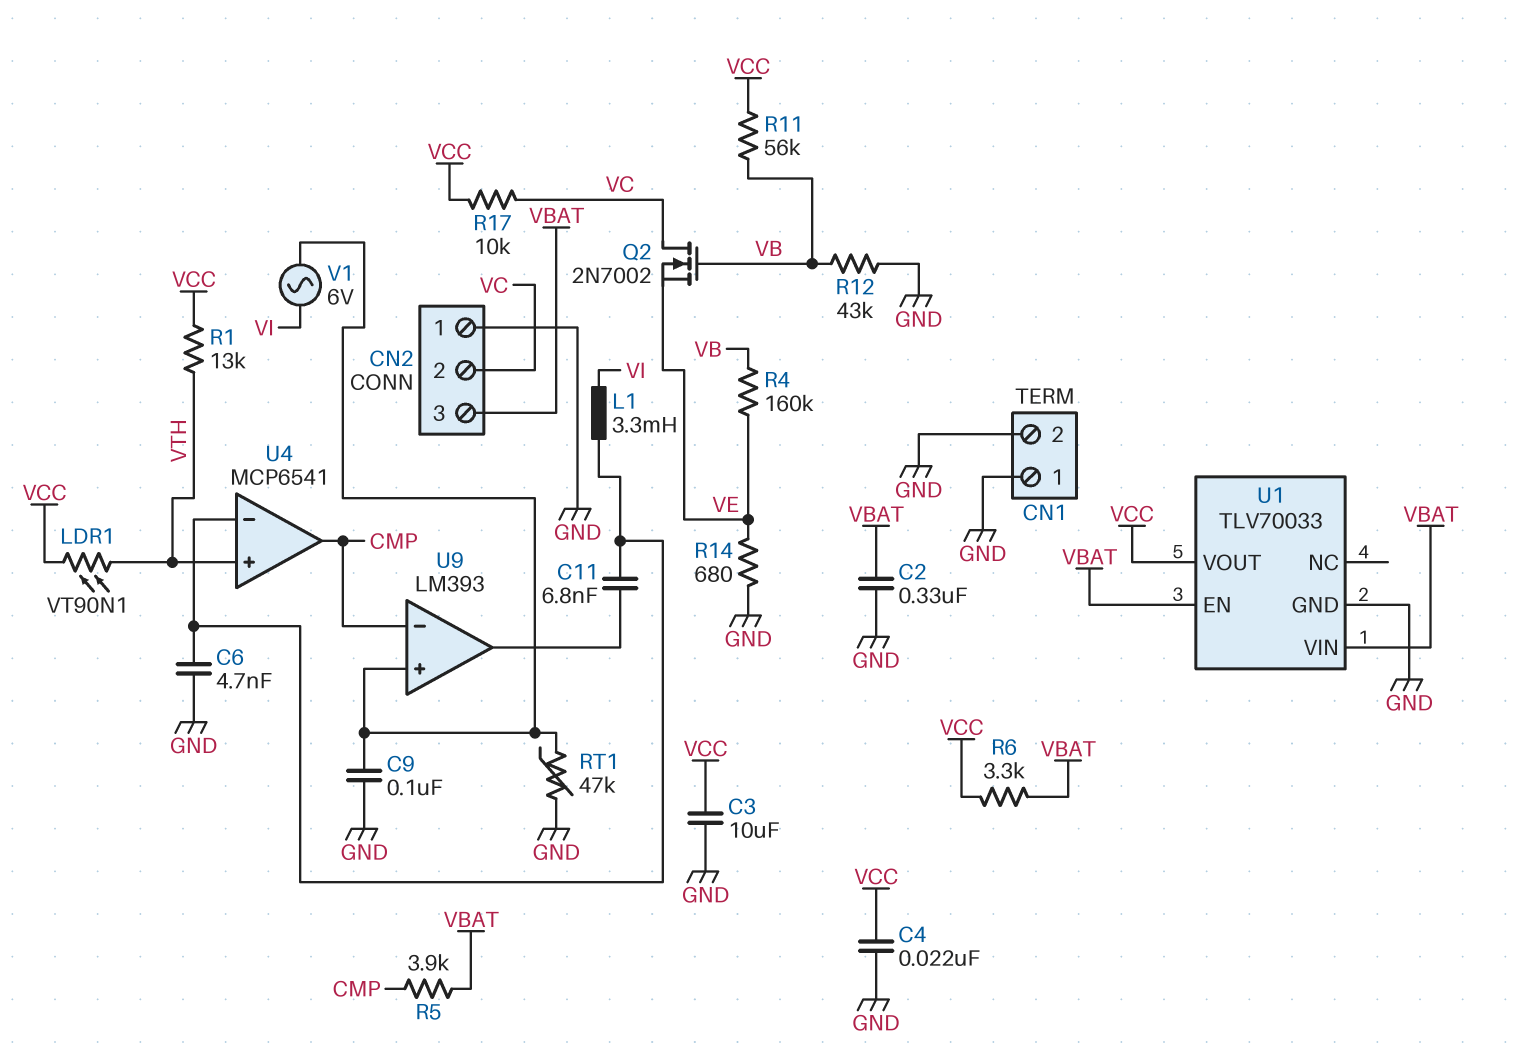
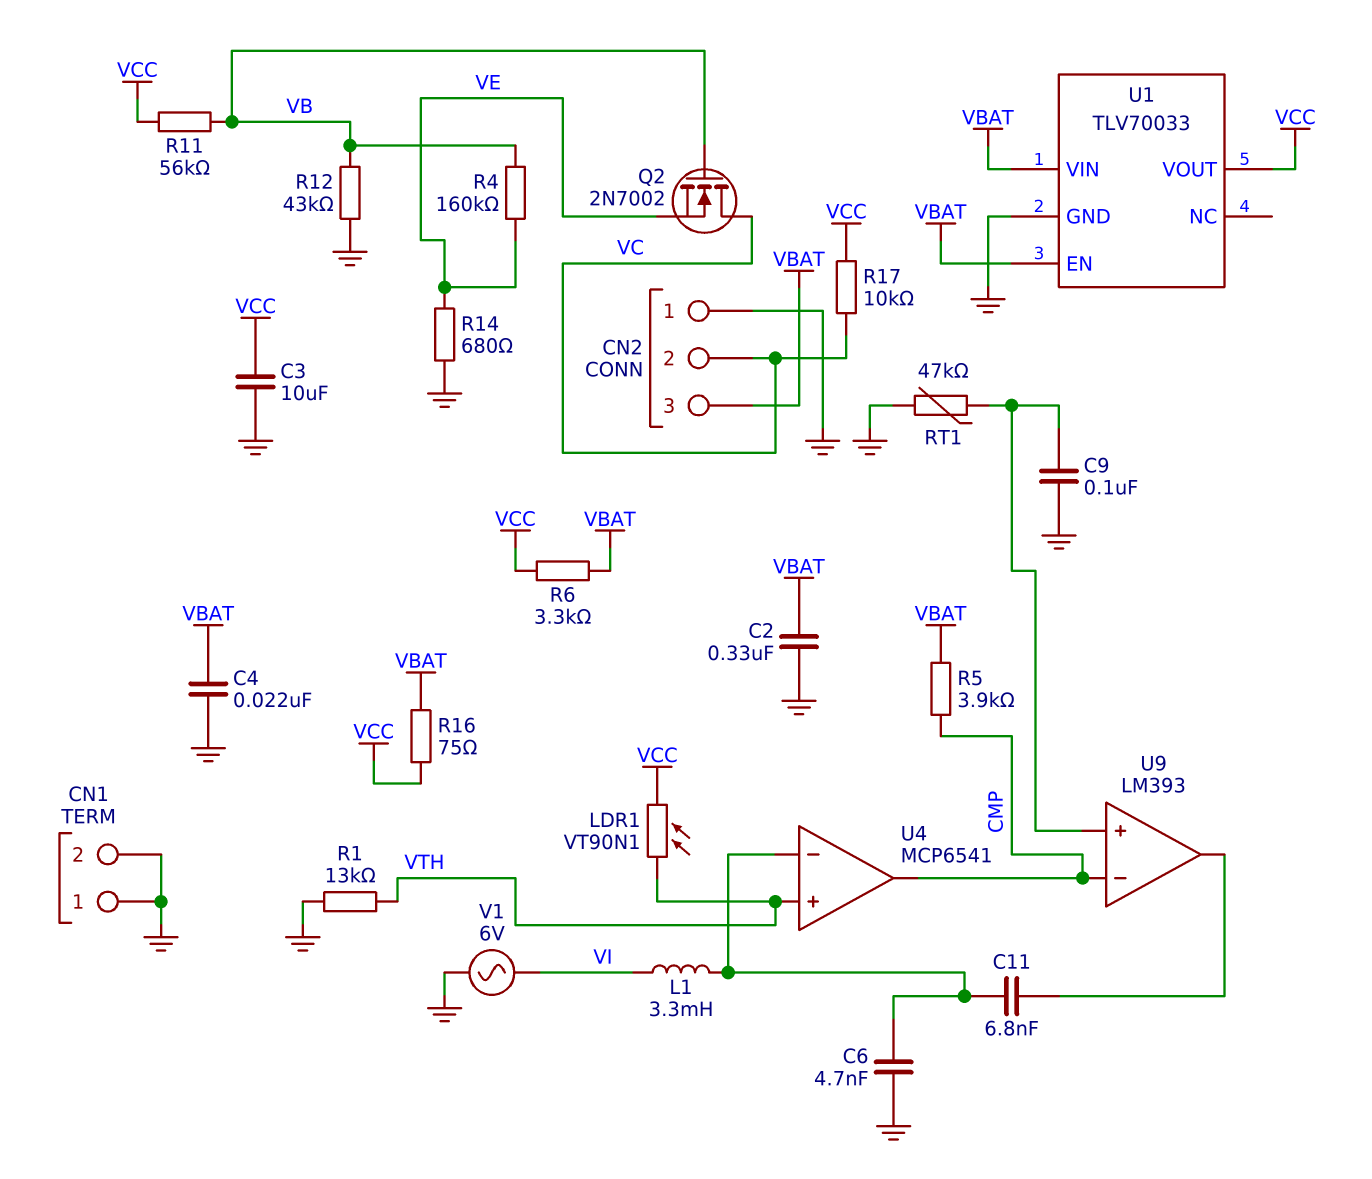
C4: 22nF (GND, VCC) -> 22nF (GND, VBAT)
R1: 13k (VCC, VTH) -> 13k (GND, VTH)
R16: none -> 75 (VBAT, VCC)
V1: AC 6V (U9/in+, VI) -> AC 6V (GND, VI)

